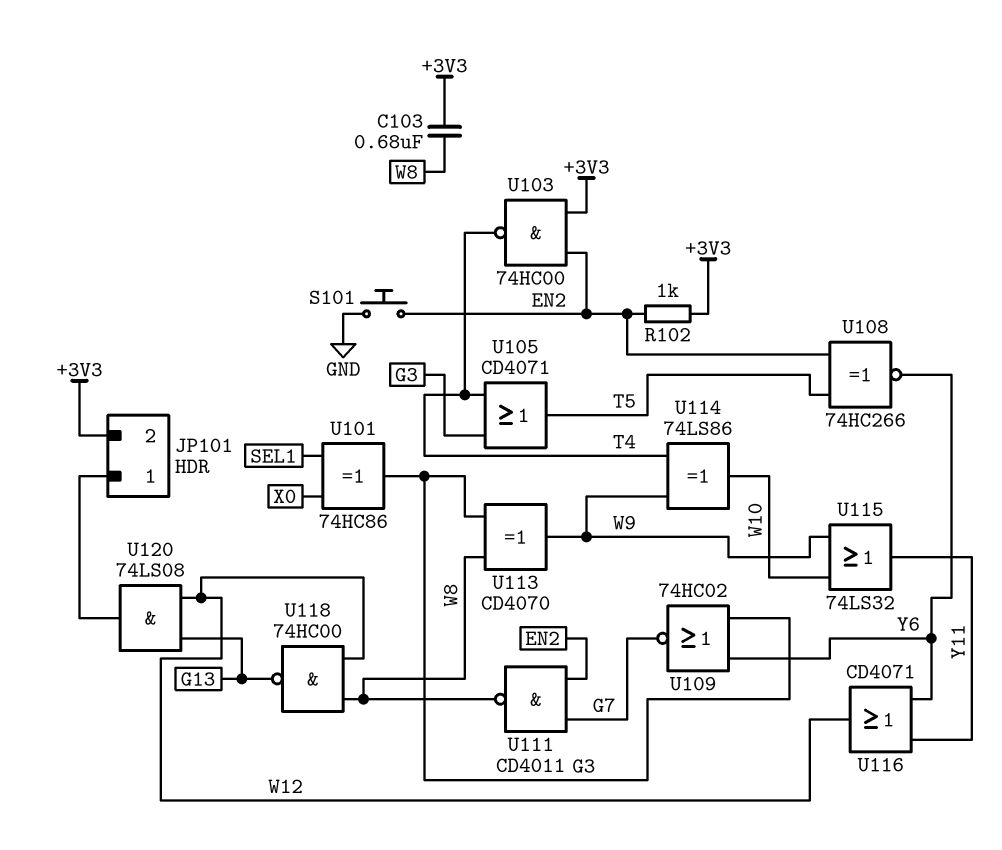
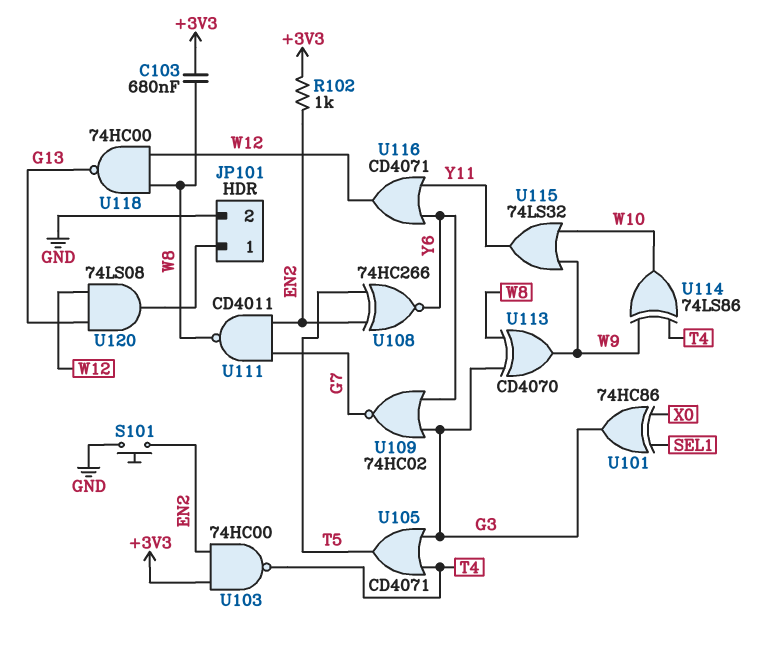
JP101 pin 2: +3V3 -> GND

